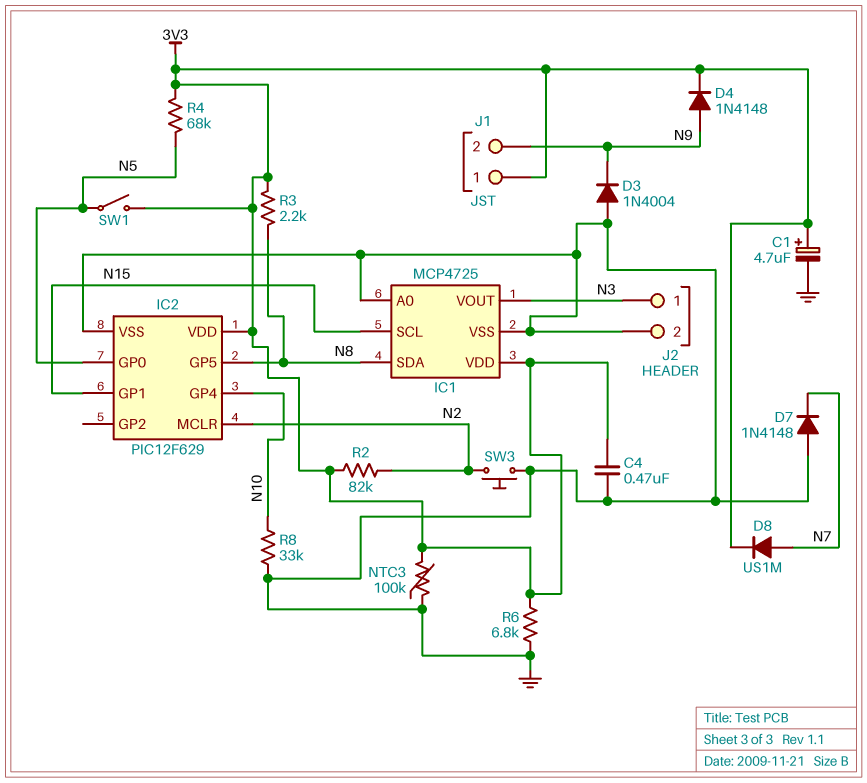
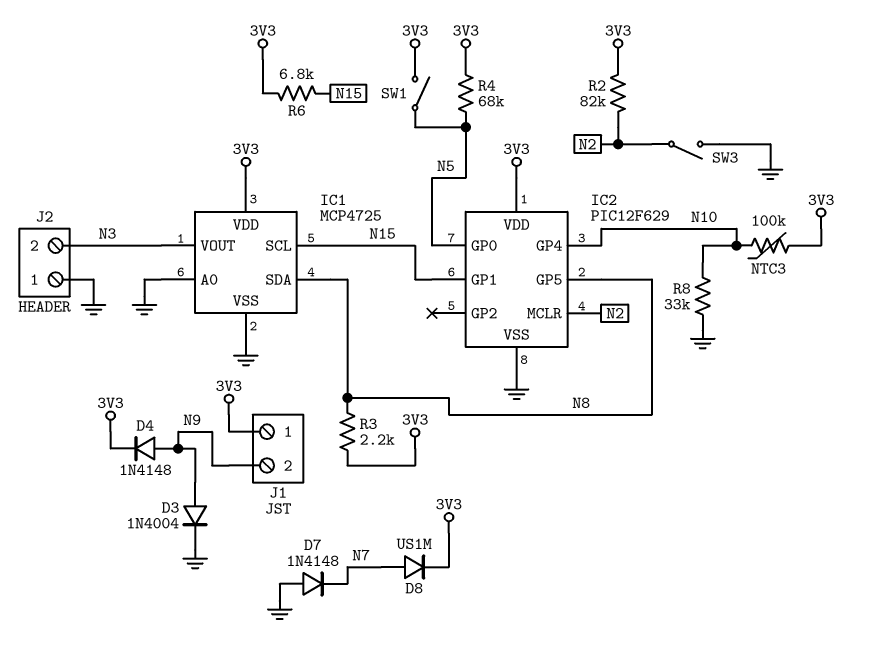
C1: 4.7uF (plus 3V3, minus GND) -> none
C4: 470nF (3V3, GND) -> none
D3: diode 1N4004 (A GND, K N9) -> diode 1N4004 (A N9, K GND)
J2 pin 1: N3 -> GND
J2 pin 2: GND -> N3
NTC3: 100k (3V3, GND) -> 100k (3V3, N10)
R6: 6.8k (3V3, GND) -> 6.8k (3V3, N15)
SW3: button (GND, N2) -> switch (GND, N2)

